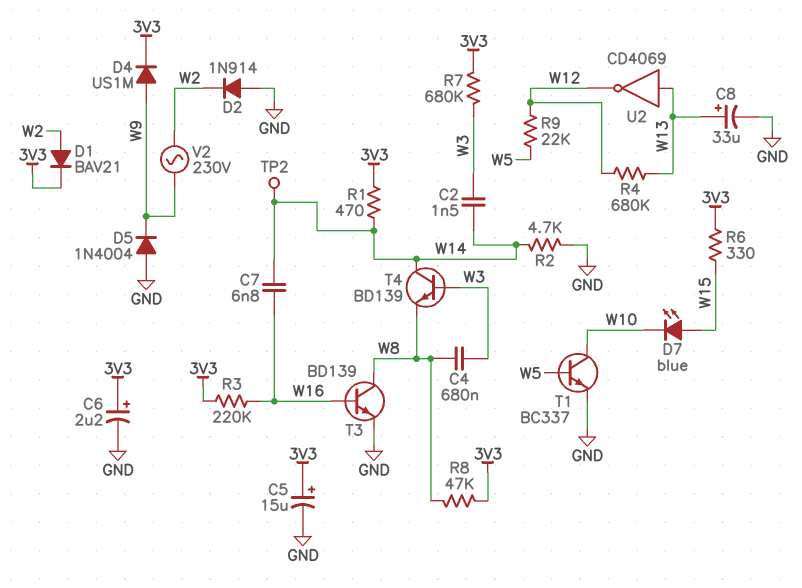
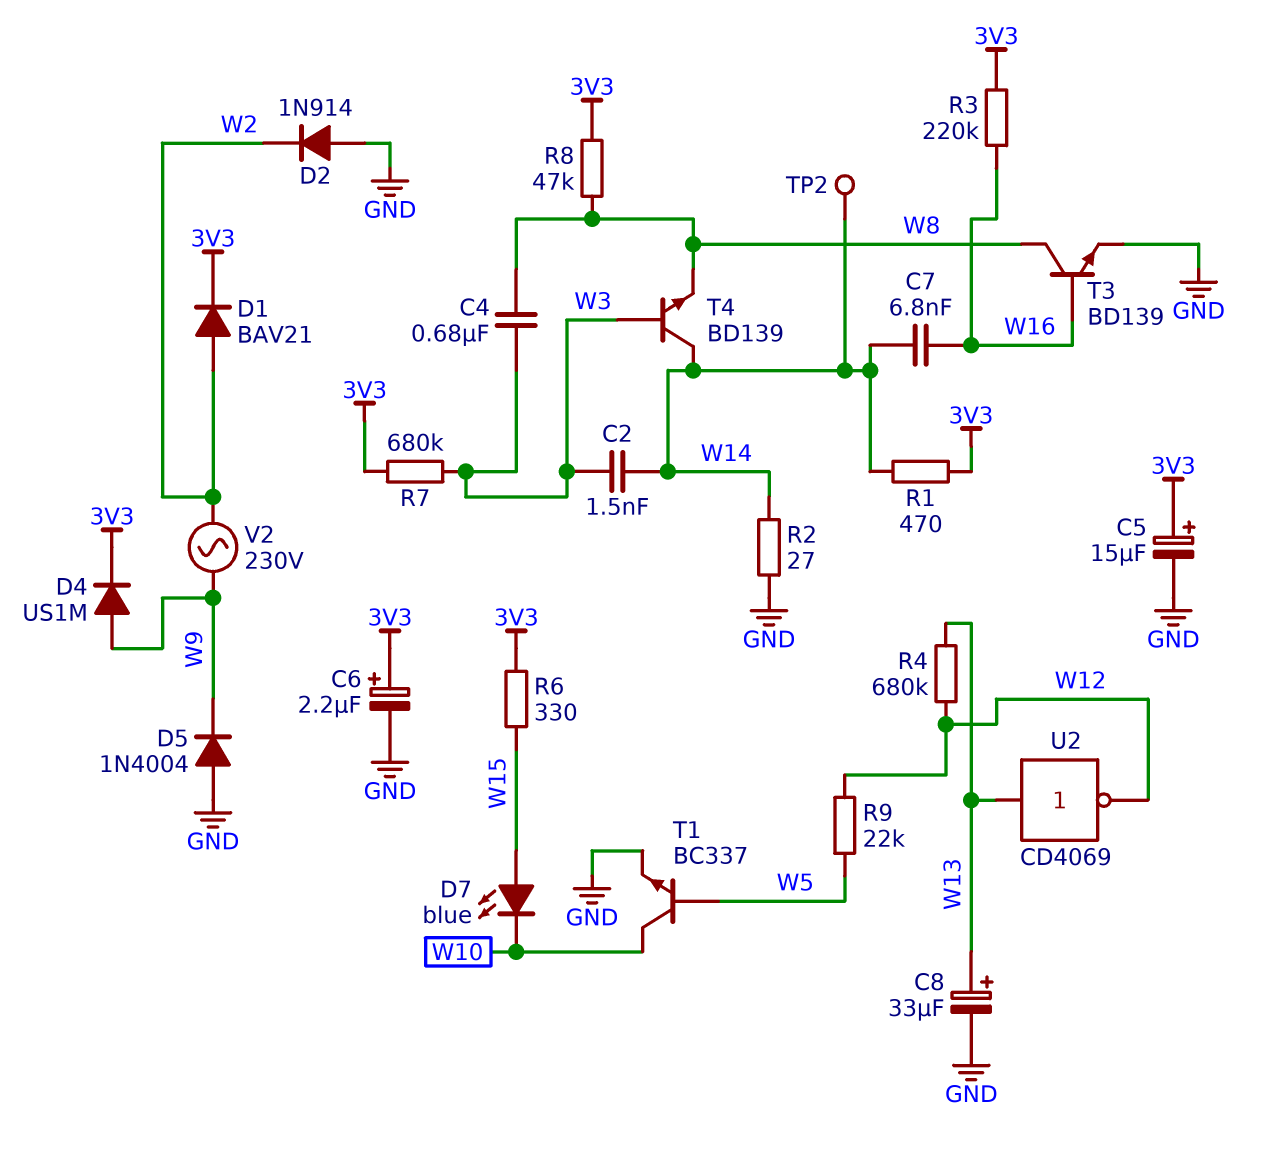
R2: 4.7k (GND, W14) -> 27 (GND, W14)

